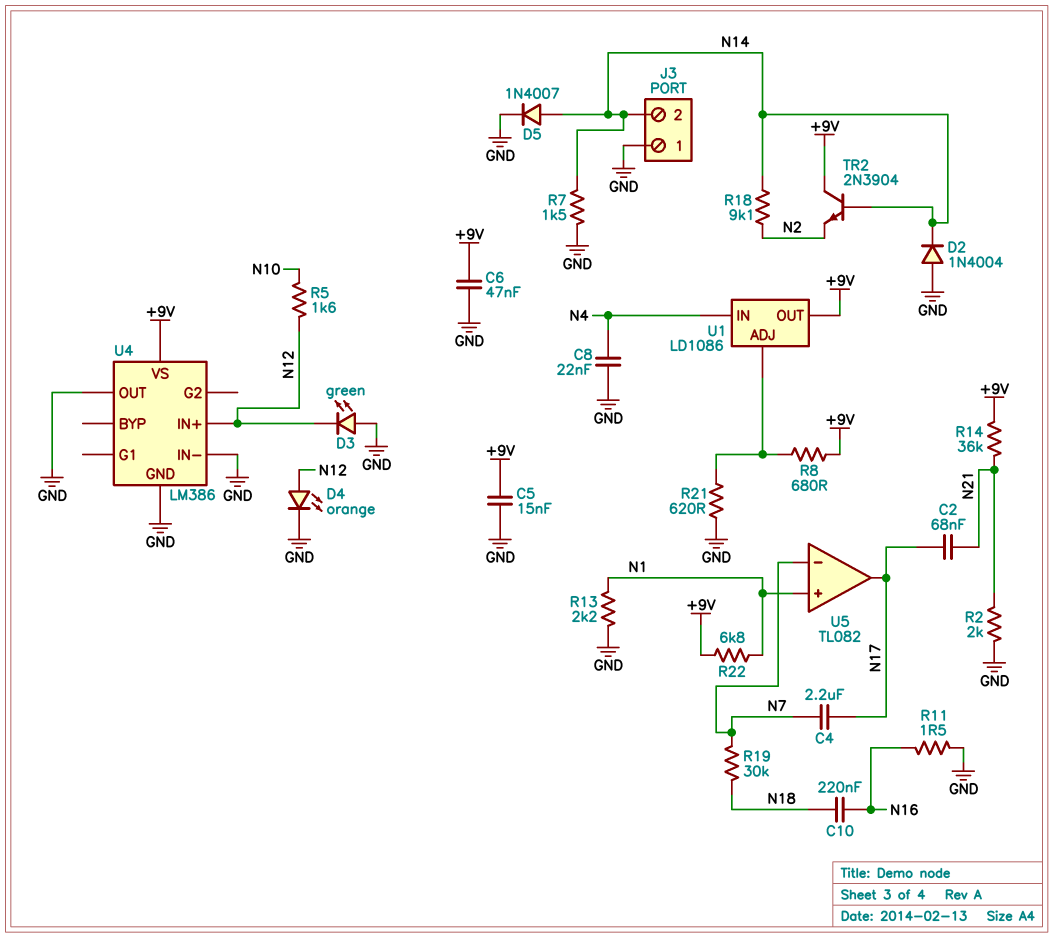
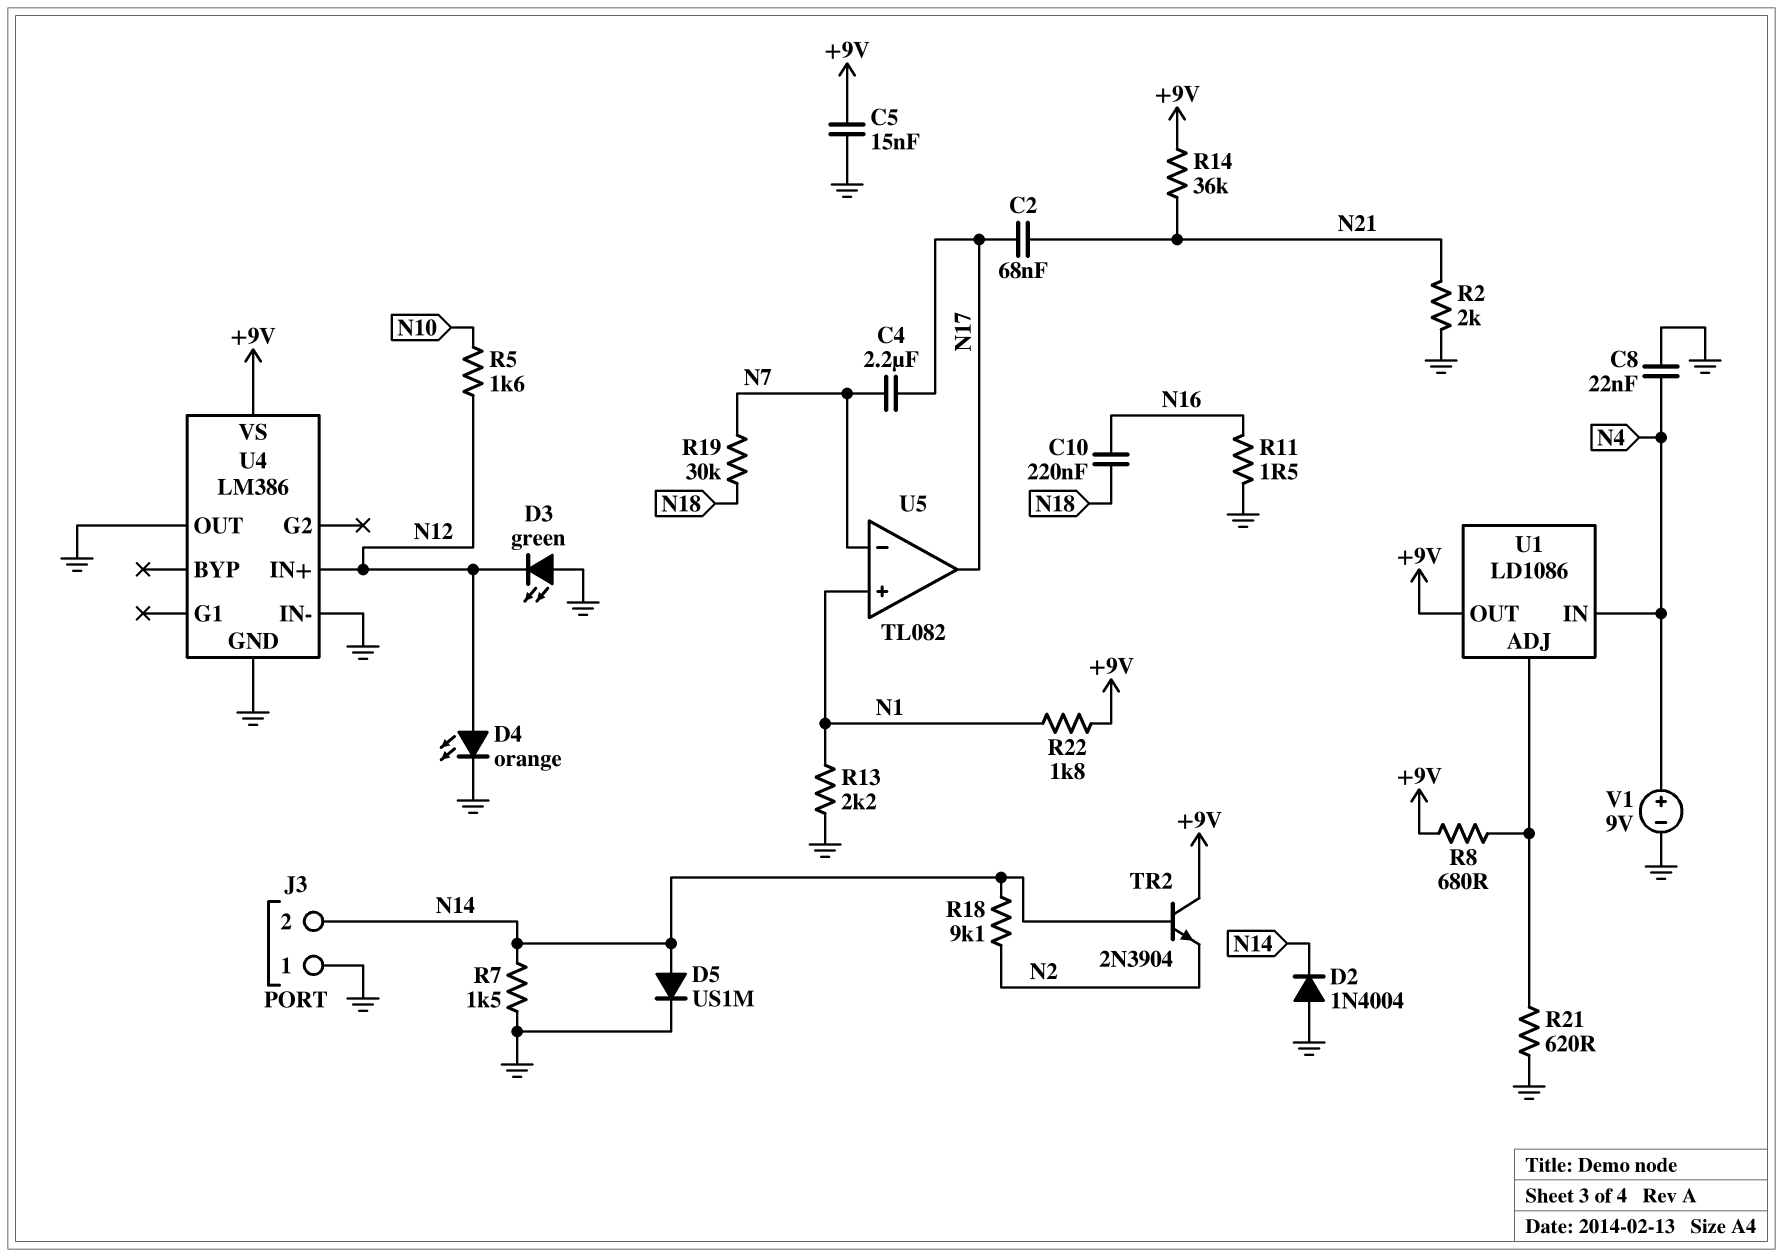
C6: 47nF (+9V, GND) -> none
D5: diode 1N4007 (A N14, K GND) -> diode US1M (A N14, K GND)
R22: 6.8k (+9V, N1) -> 1.8k (+9V, N1)
V1: none -> 9V (plus N4, minus GND)

